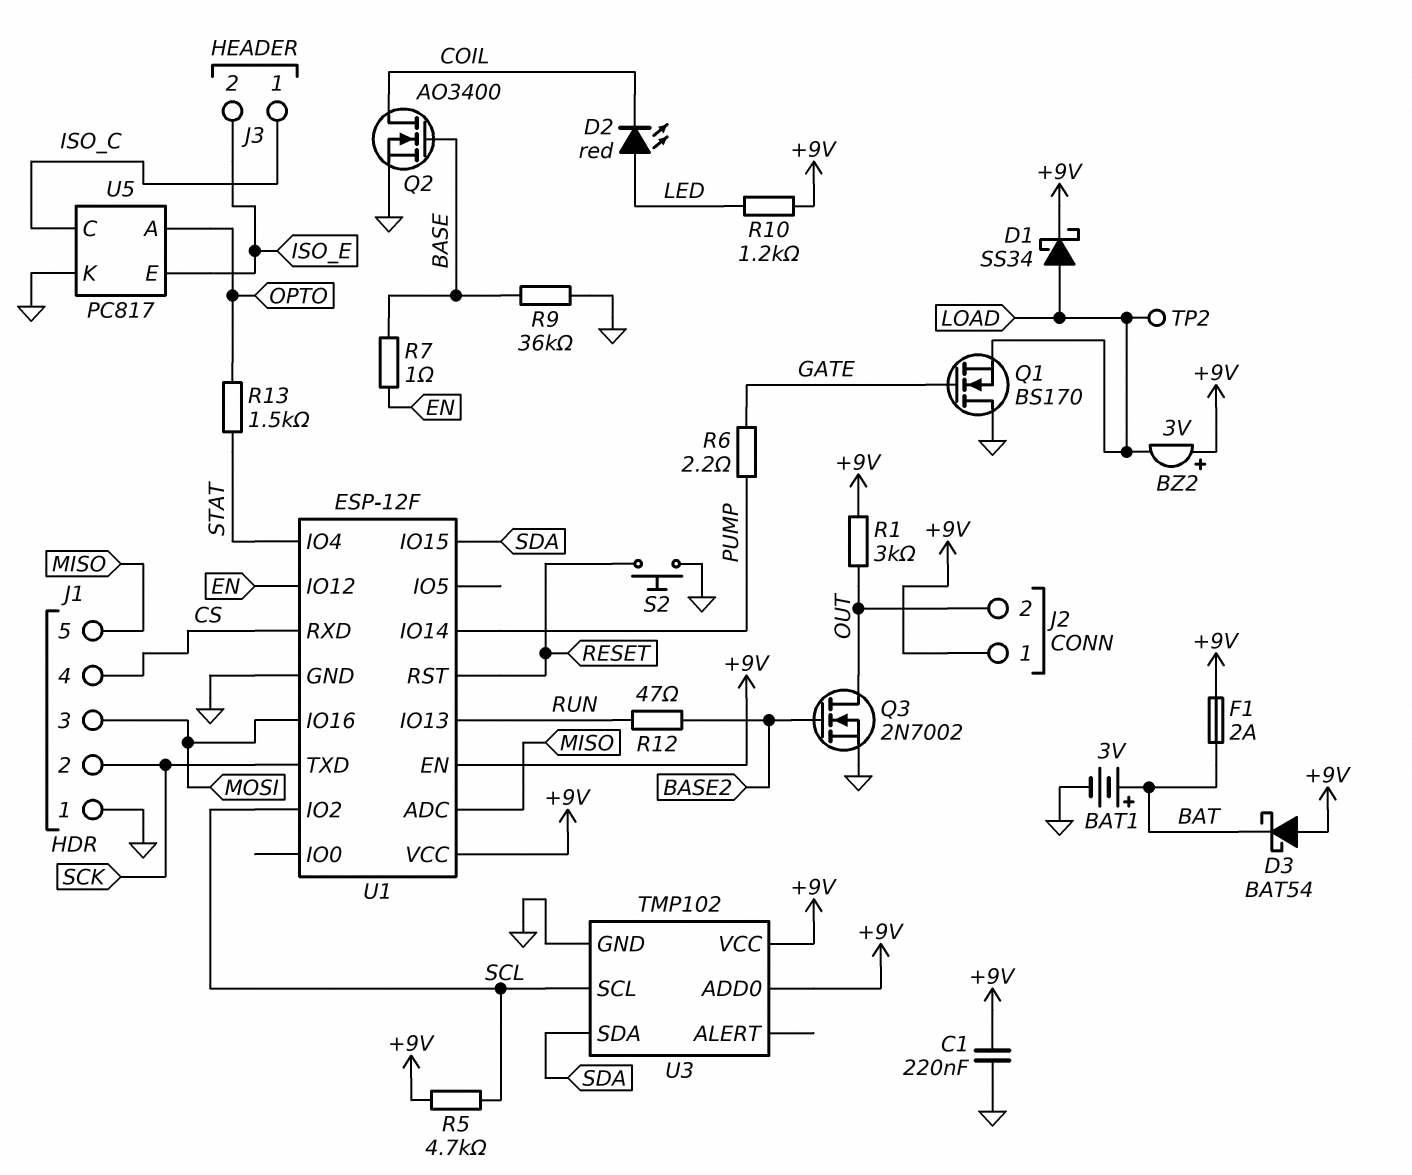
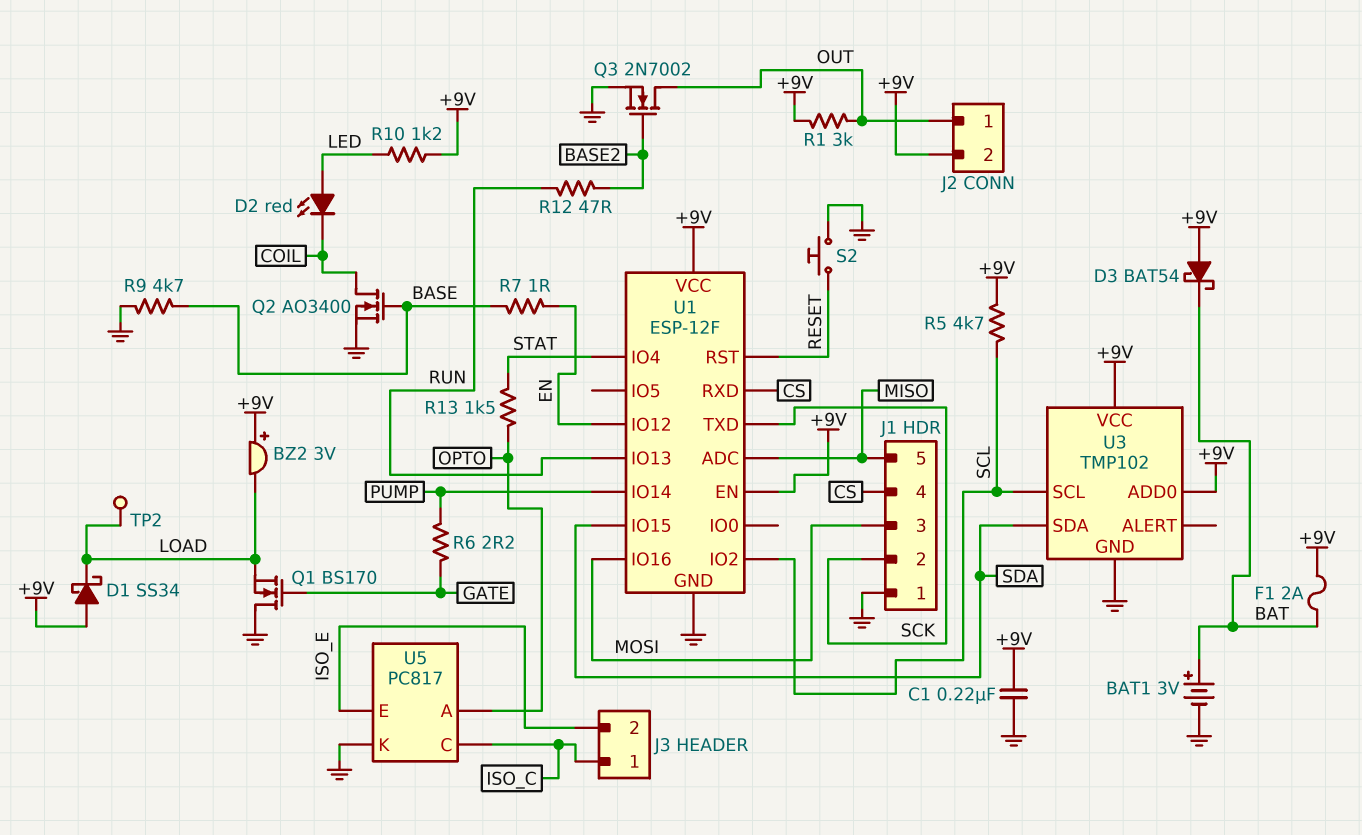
D1: schottky SS34 (A LOAD, K +9V) -> schottky SS34 (A +9V, K LOAD)
J2 pin 1: +9V -> OUT
J2 pin 2: OUT -> +9V
R9: 36k (BASE, GND) -> 4.7k (BASE, GND)

